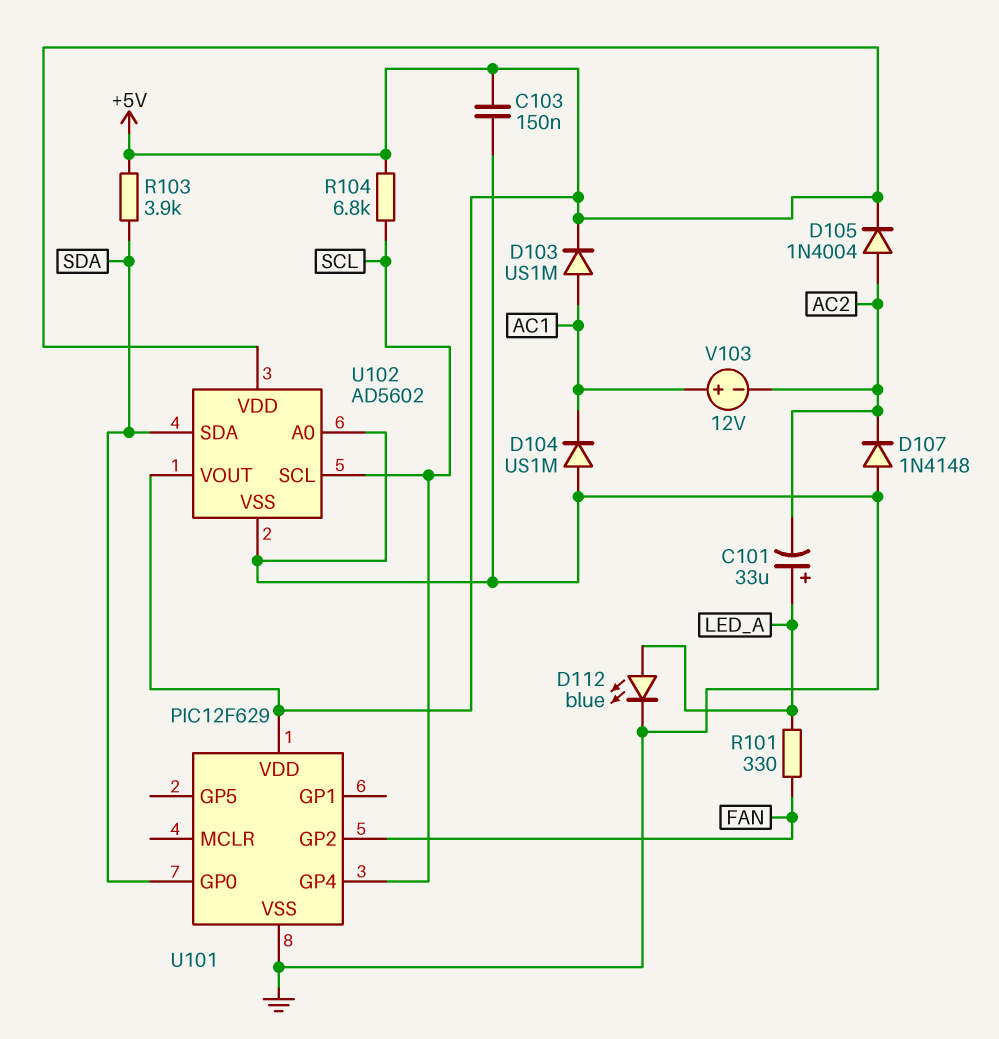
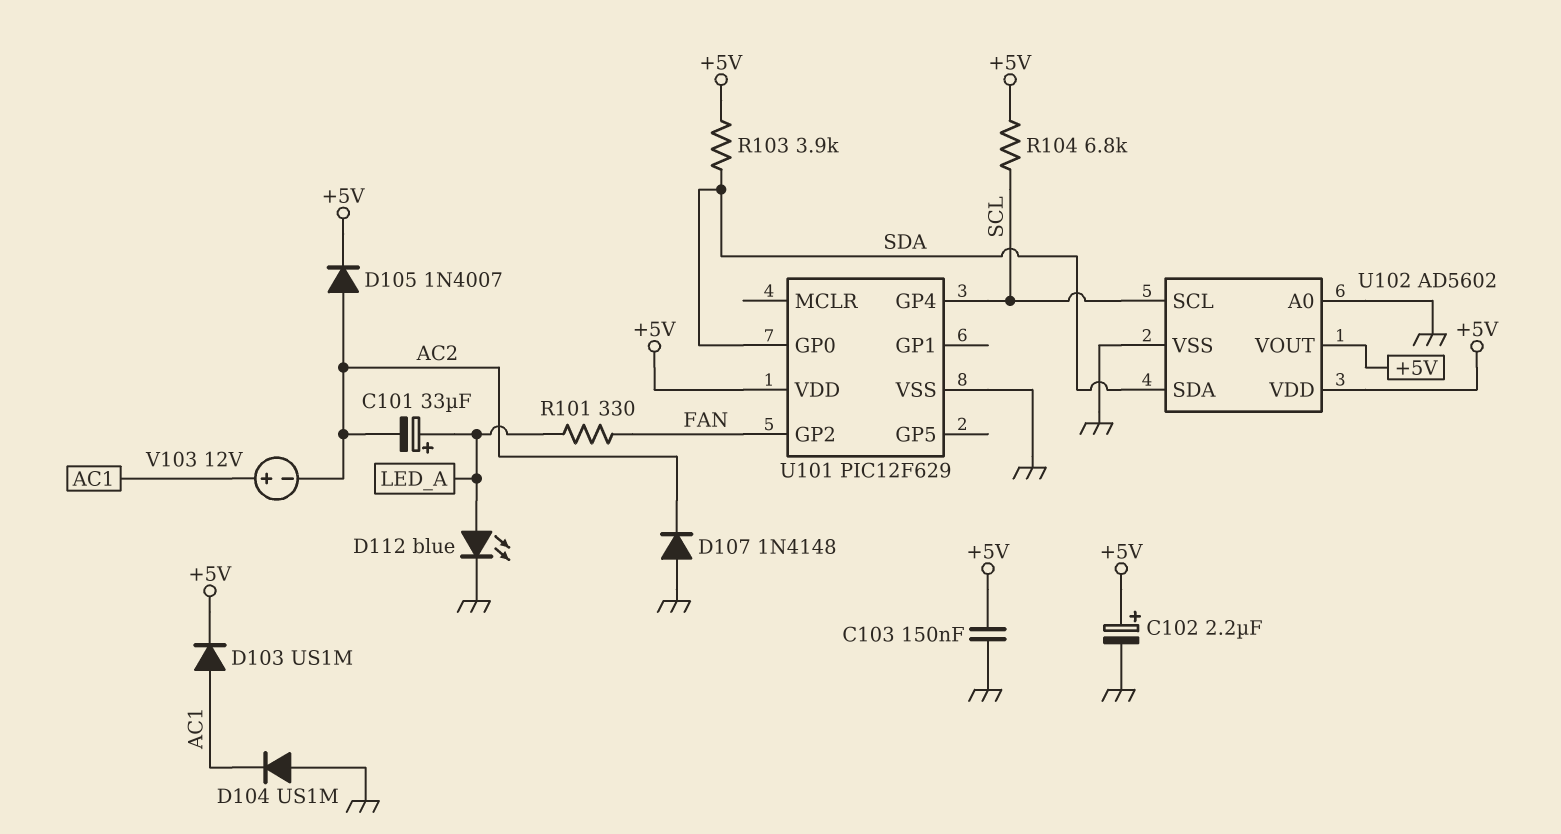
C102: none -> 2.2uF (plus +5V, minus GND)
D105: diode 1N4004 (A AC2, K +5V) -> diode 1N4007 (A AC2, K +5V)

